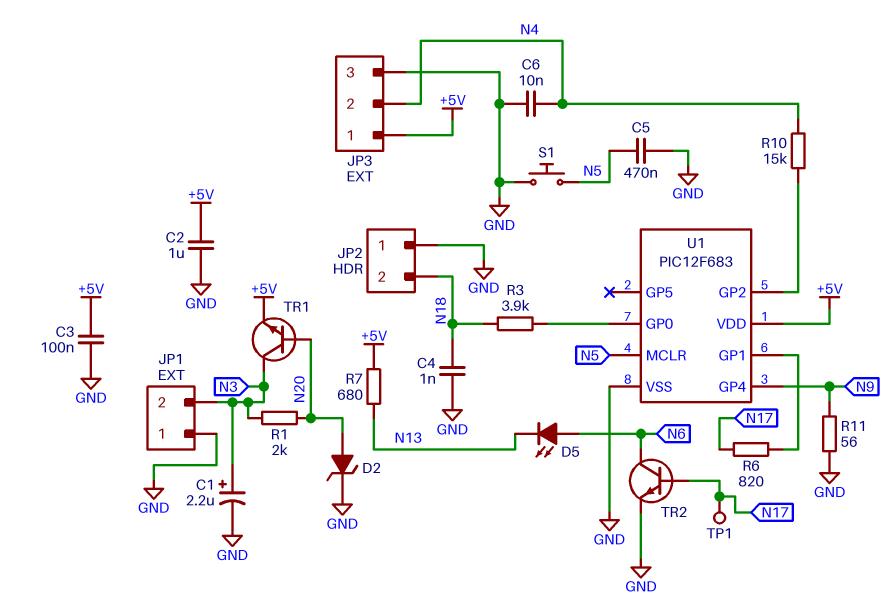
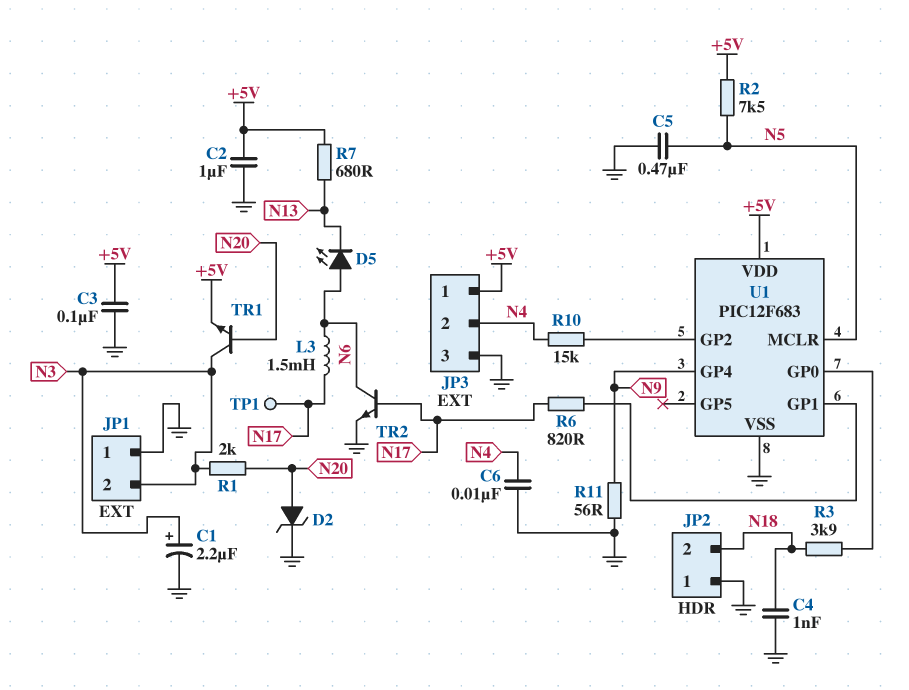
L3: none -> 1.5mH (N6, N17)
R2: none -> 7.5k (+5V, N5)
S1: button (GND, N5) -> none

